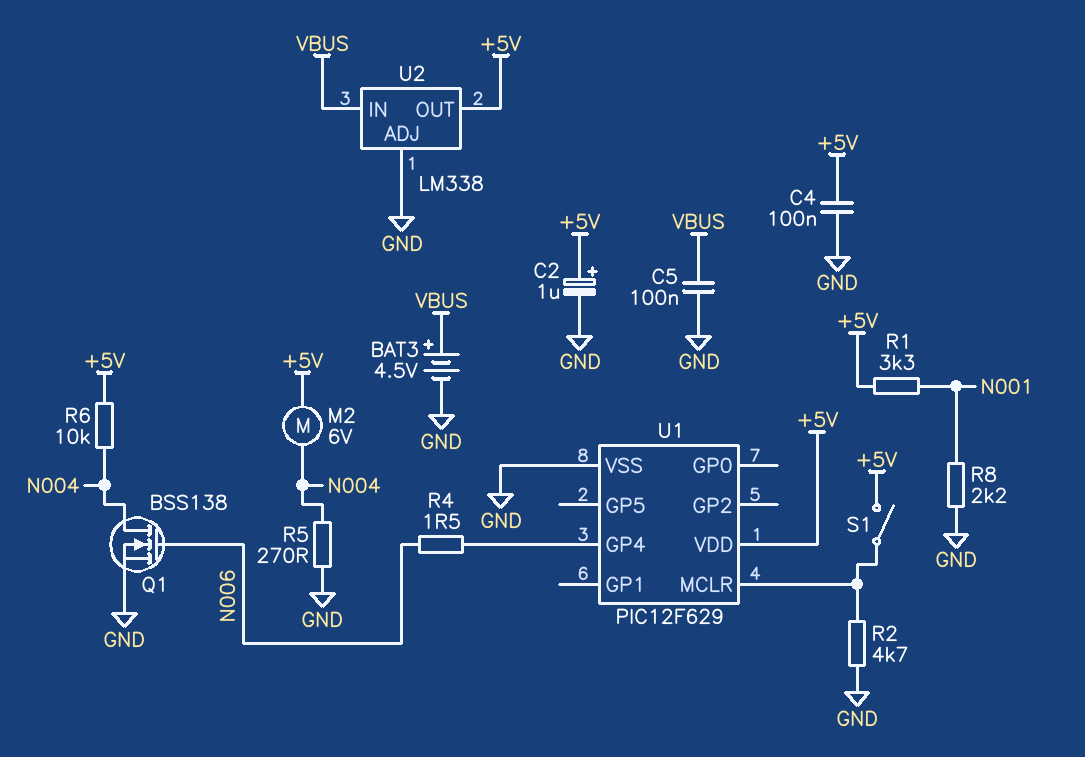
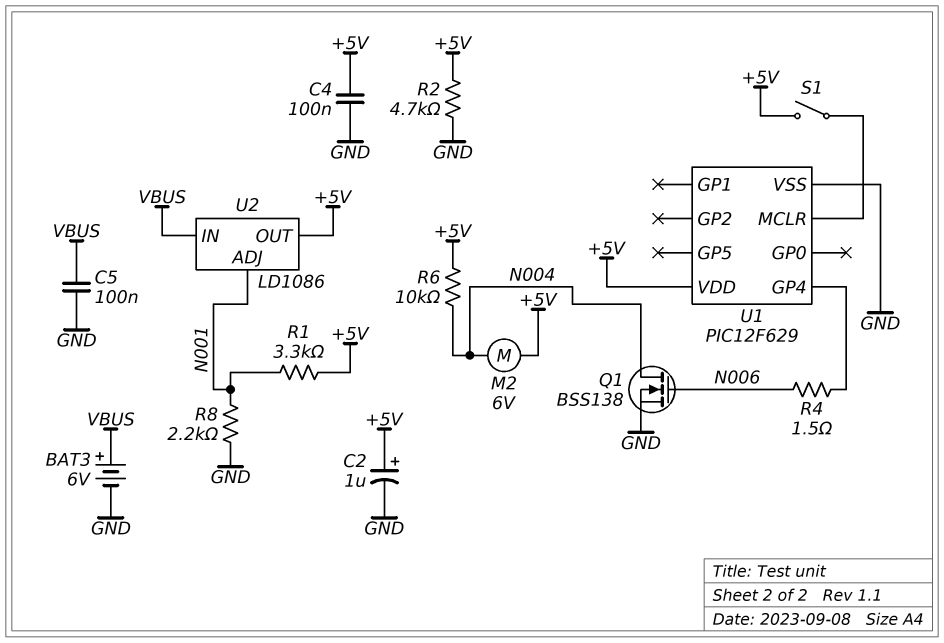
BAT3: 4.5V (plus VBUS, minus GND) -> 6V (plus VBUS, minus GND)
R2: 4.7k (GND, U1/MCLR) -> 4.7k (+5V, GND)
R5: 270 (GND, N004) -> none
U2: LM338 -> LD1086
U2 pin ADJ: GND -> N001

